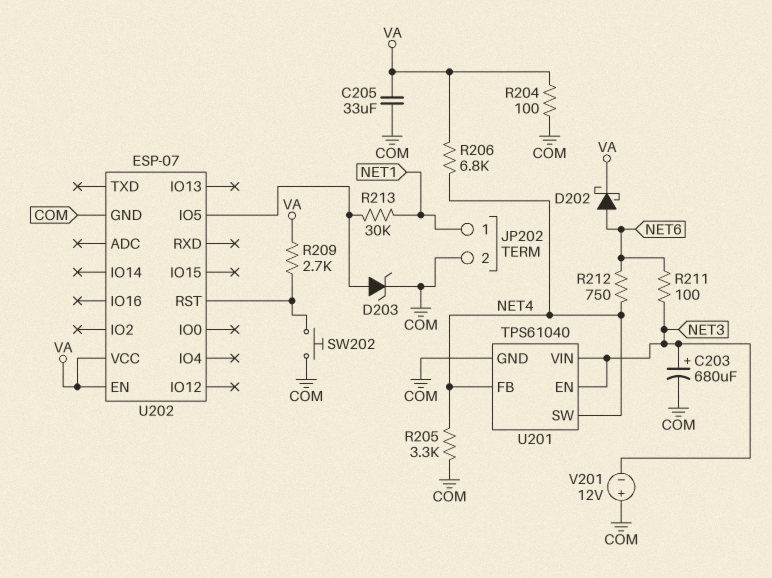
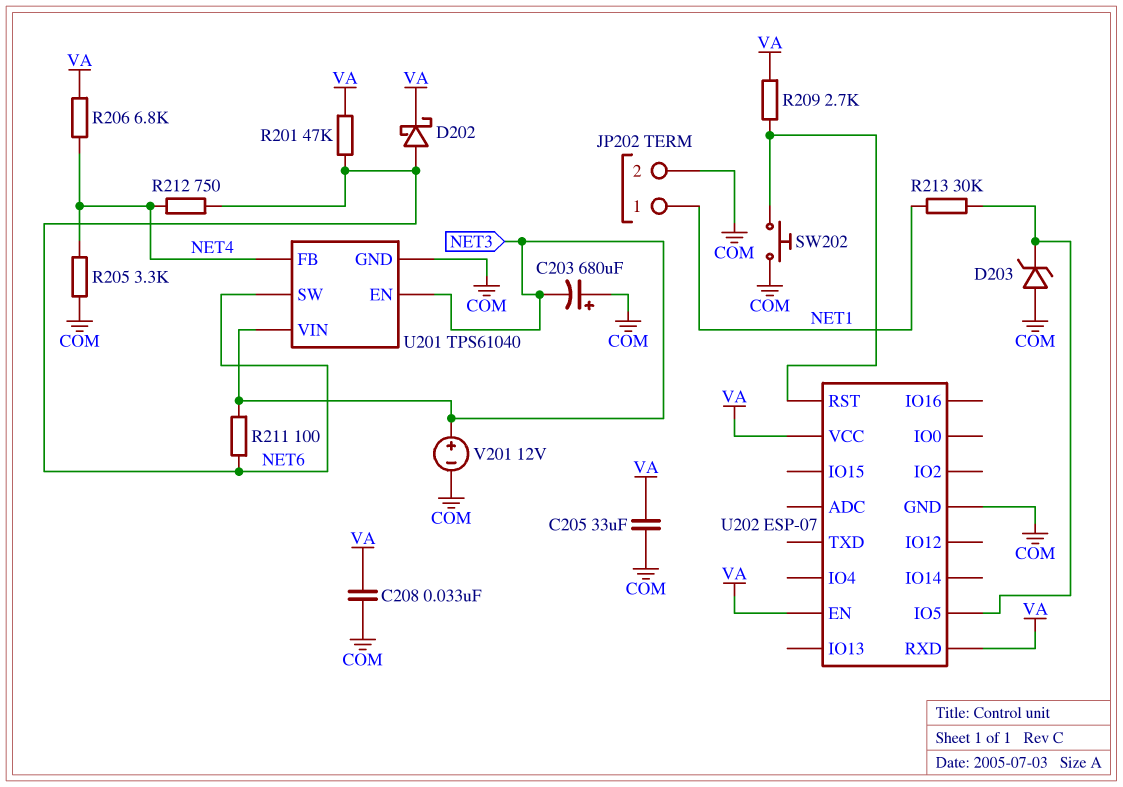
C203: 680uF (plus NET3, minus COM) -> 680uF (plus COM, minus NET3)
C208: none -> 33nF (COM, VA)
D203: zener (A U202/IO5, K COM) -> zener (A COM, K U202/IO5)
R201: none -> 47k (NET6, VA)
R204: 100 (COM, VA) -> none
U201 pin SW: NET4 -> NET6
U202 pin RXD: none -> VA
V201: 12V (plus COM, minus NET3) -> 12V (plus NET3, minus COM)

